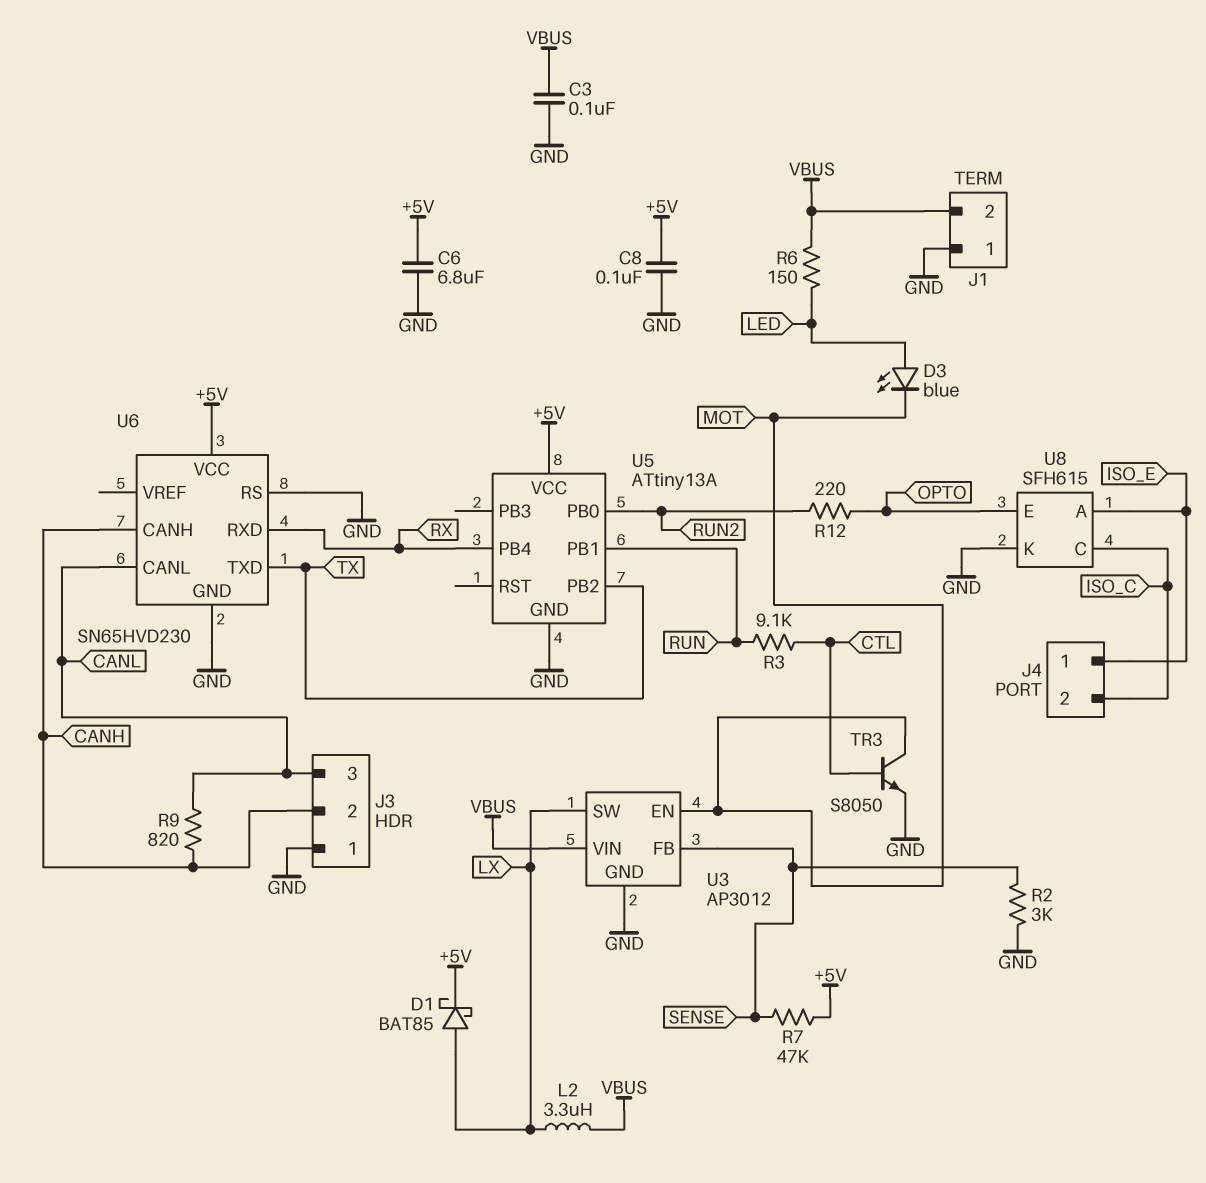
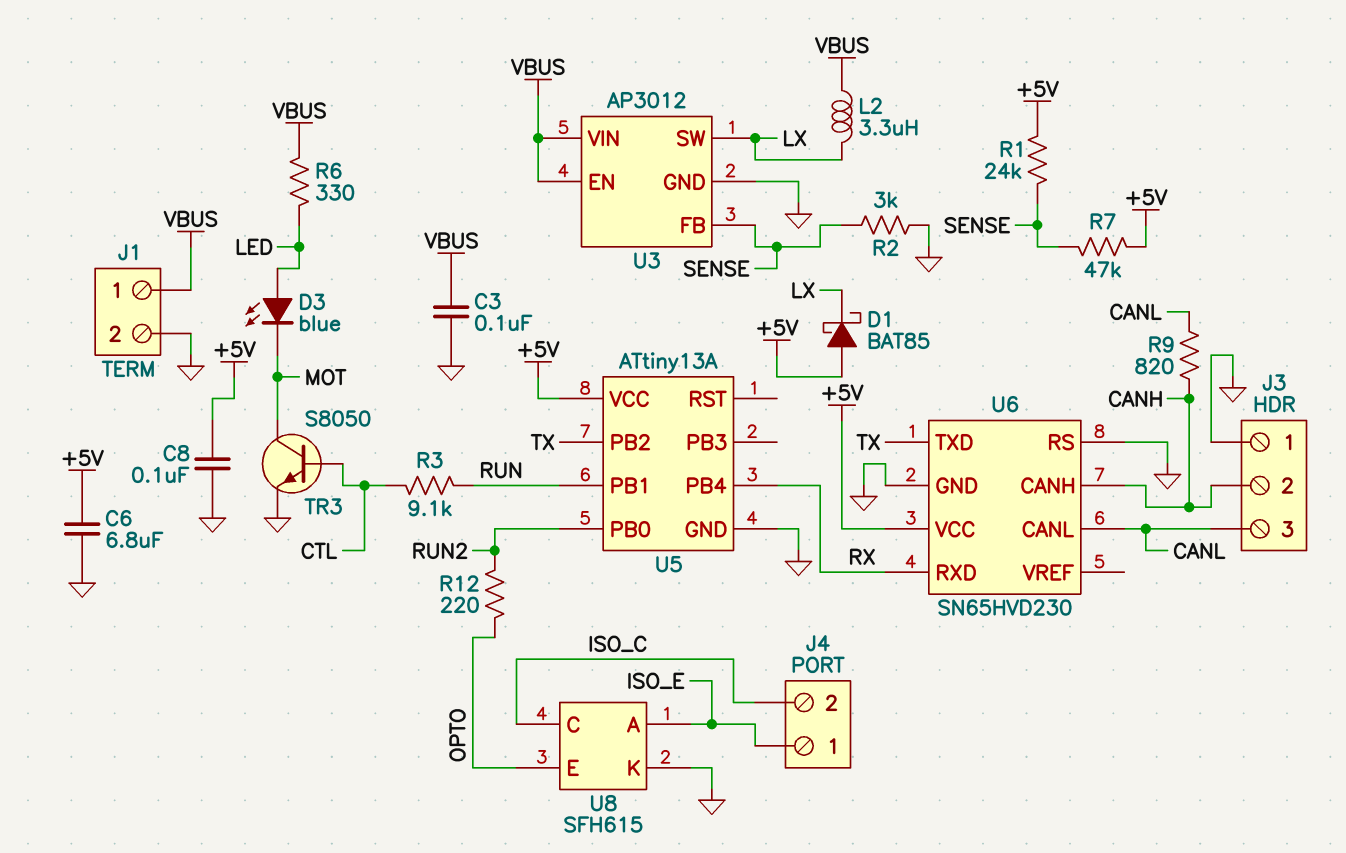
D1: schottky BAT85 (A LX, K +5V) -> schottky BAT85 (A +5V, K LX)
J1 pin 1: GND -> VBUS
J1 pin 2: VBUS -> GND
R1: none -> 24k (+5V, SENSE)
R6: 150 (LED, VBUS) -> 330 (LED, VBUS)
U3 pin EN: MOT -> VBUS

